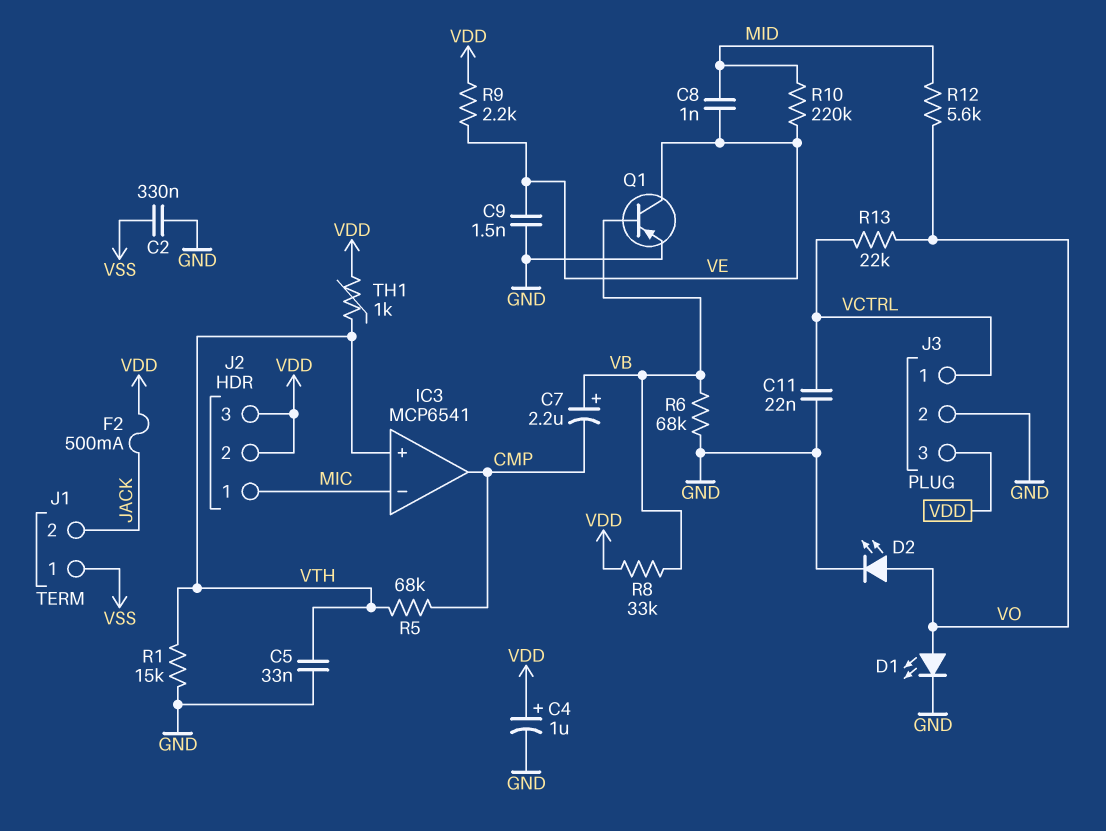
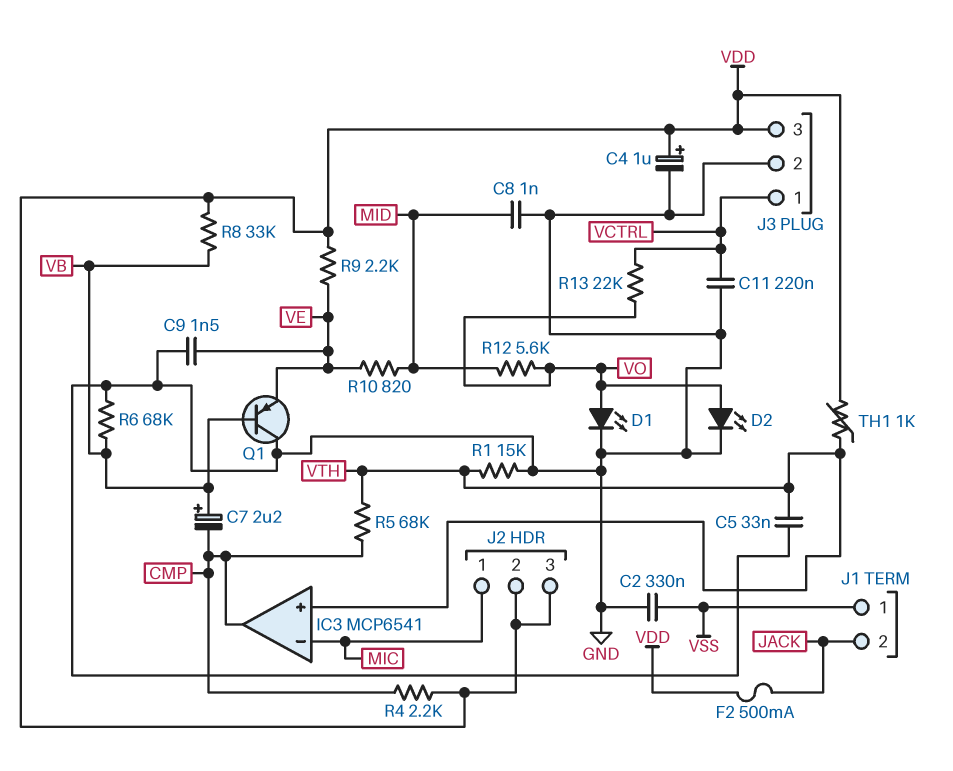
C8: 1nF (MID, VE) -> 1nF (GND, MID)
C11: 22nF (GND, VCTRL) -> 220nF (GND, VCTRL)
Q1: PNP (B VB, C VE, E GND) -> PNP (B VB, C GND, E VE)
R4: none -> 2.2k (CMP, VDD)
R10: 220k (MID, VE) -> 820 (MID, VE)

